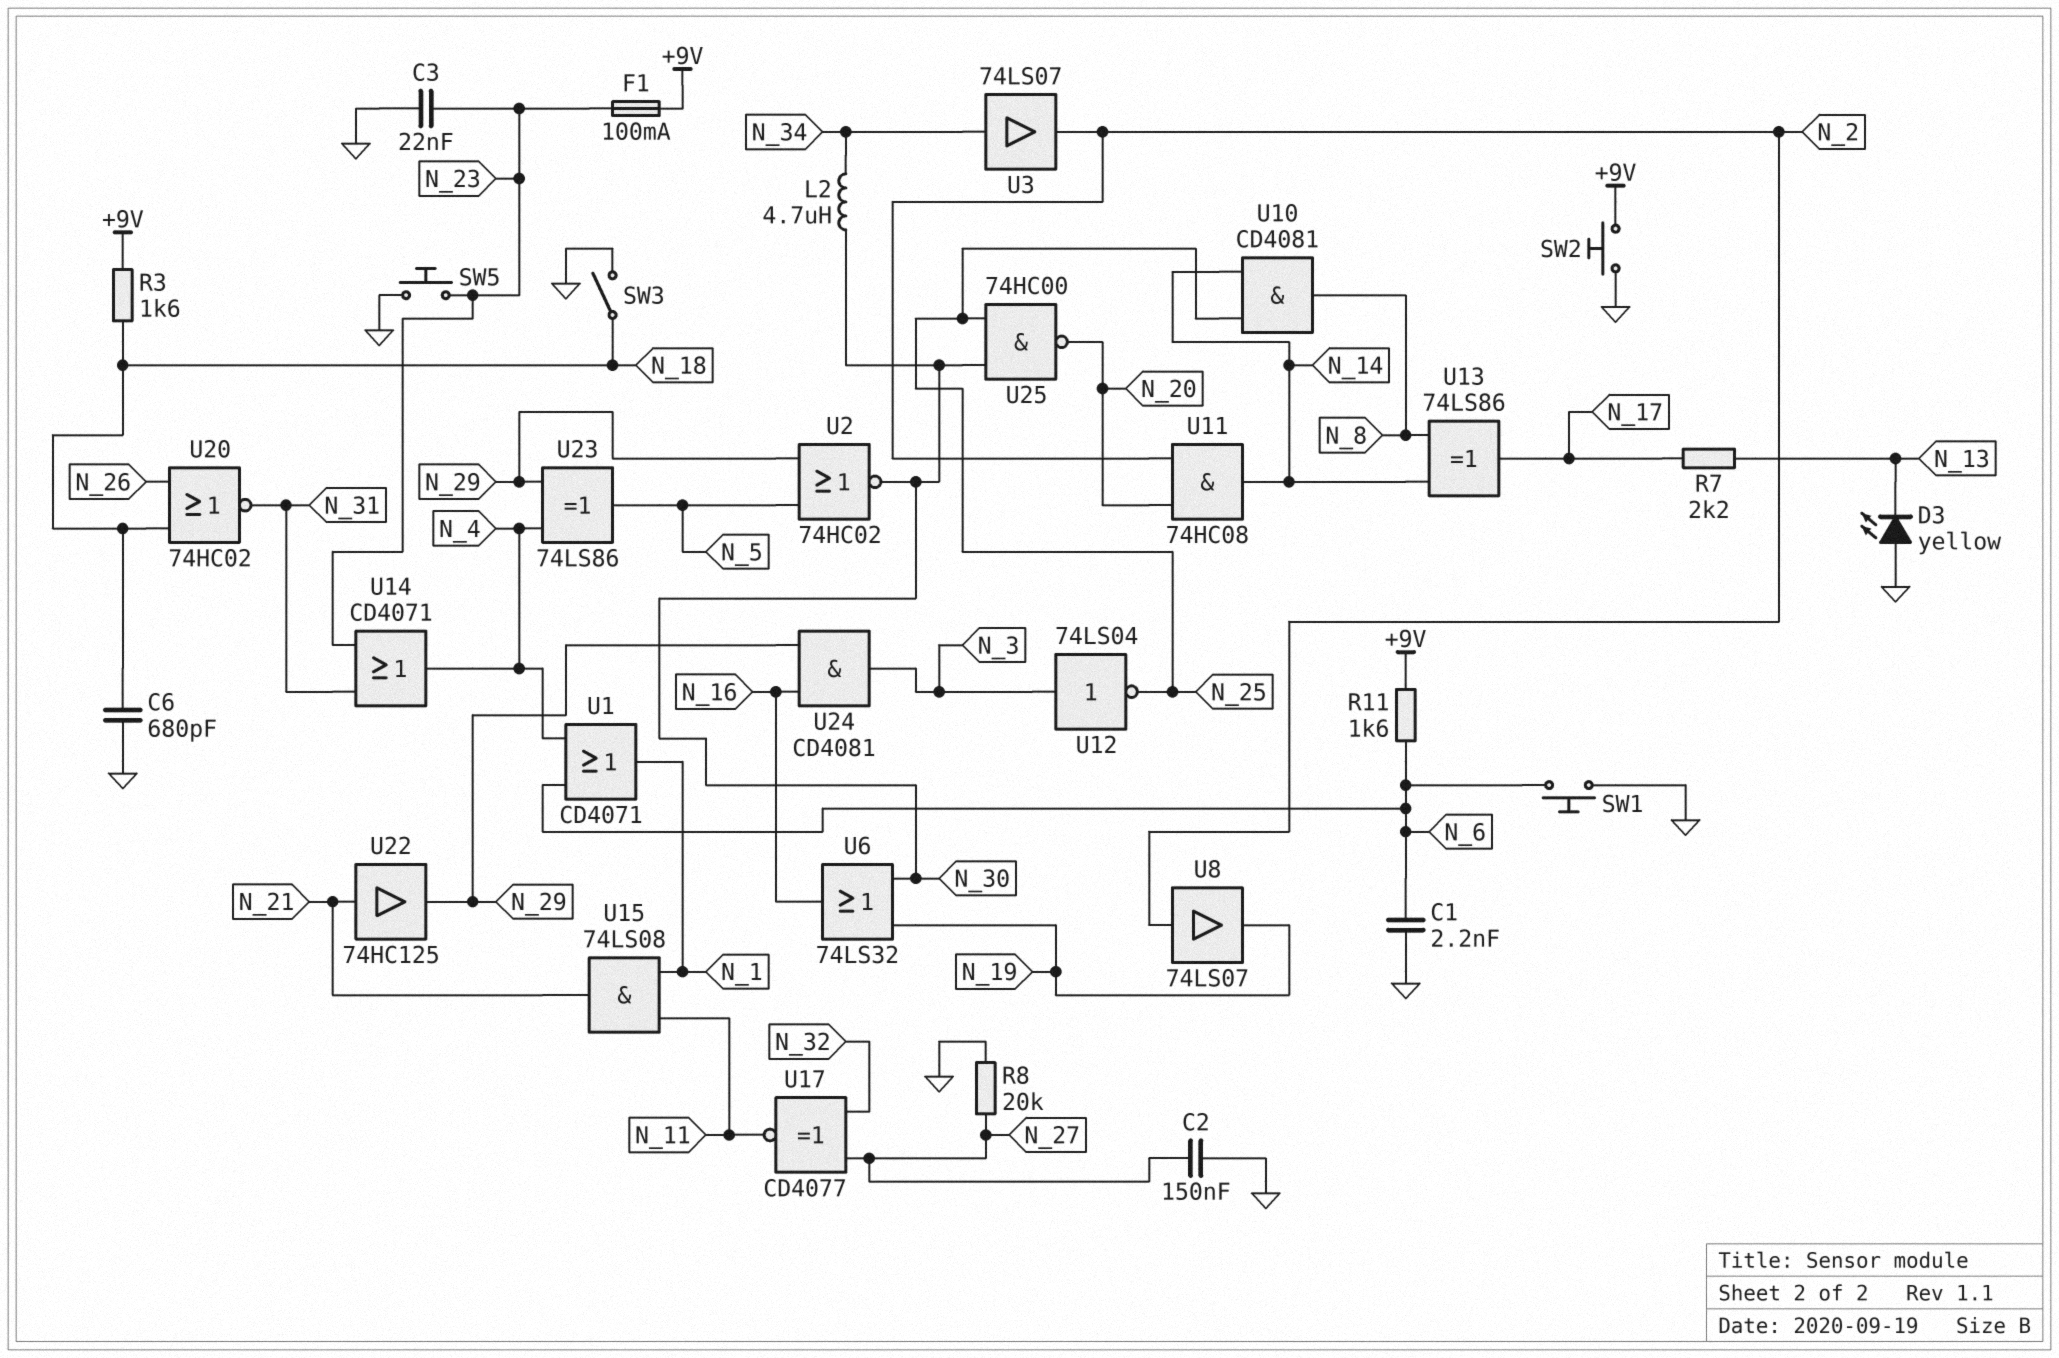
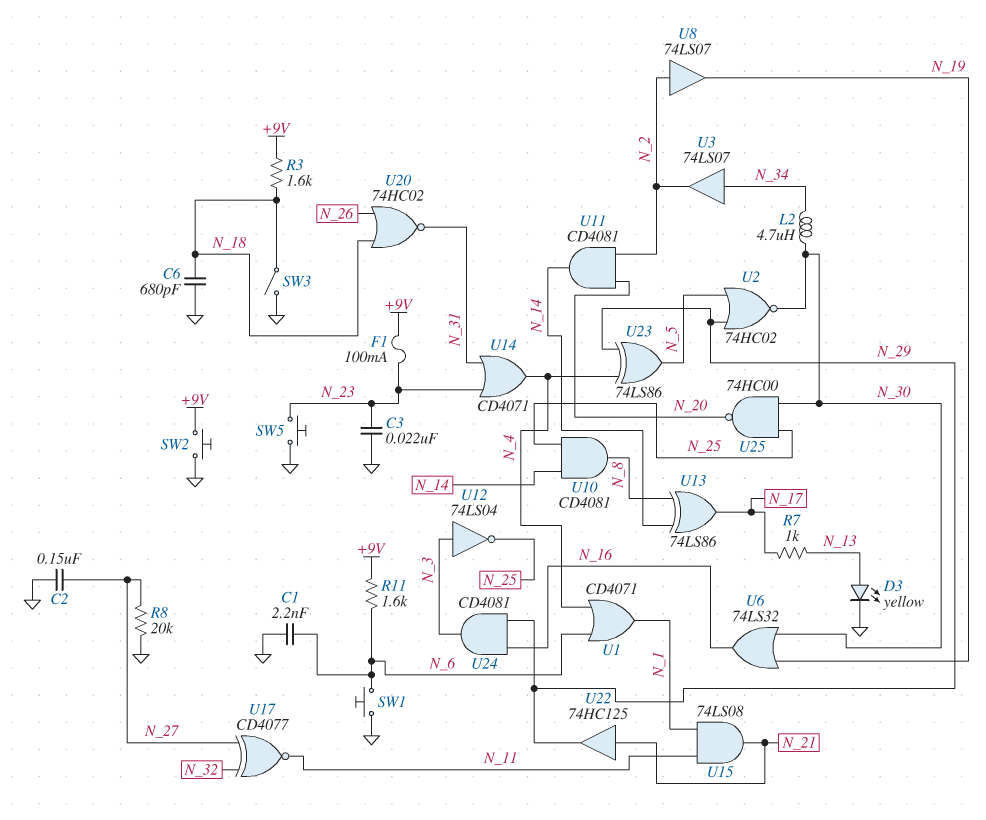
D3: LED yellow (A GND, K N_13) -> LED yellow (A N_13, K GND)
R7: 2.2k (N_13, N_17) -> 1k (N_13, N_17)
U11: AND 74HC08 (in N_2, in N_20, out N_14) -> AND CD4081 (in N_2, in N_20, out N_14)

